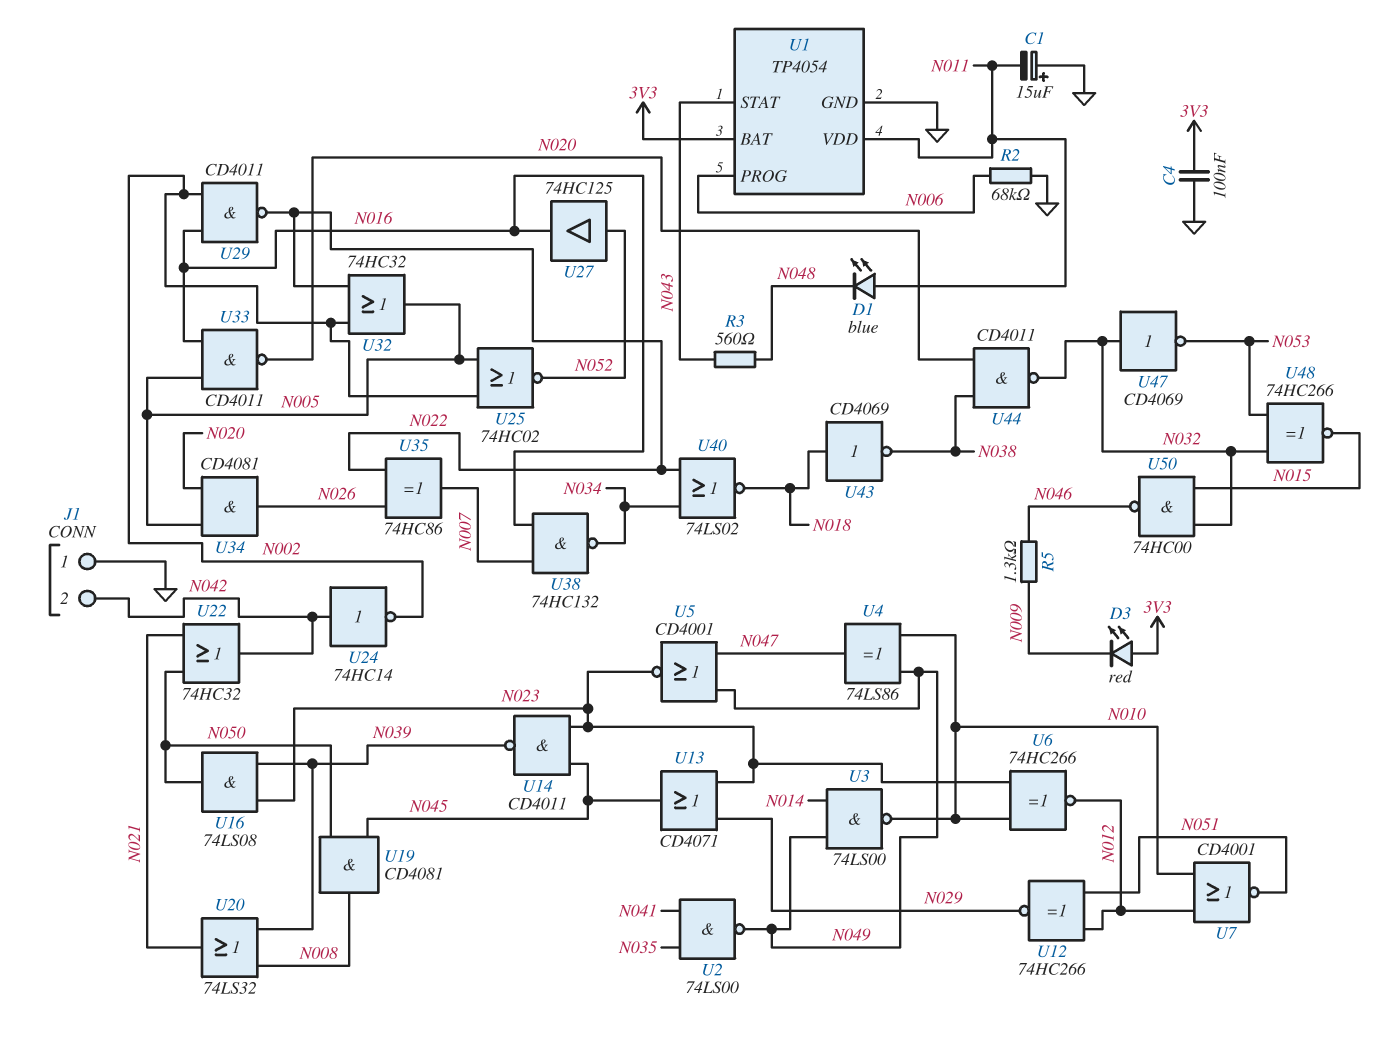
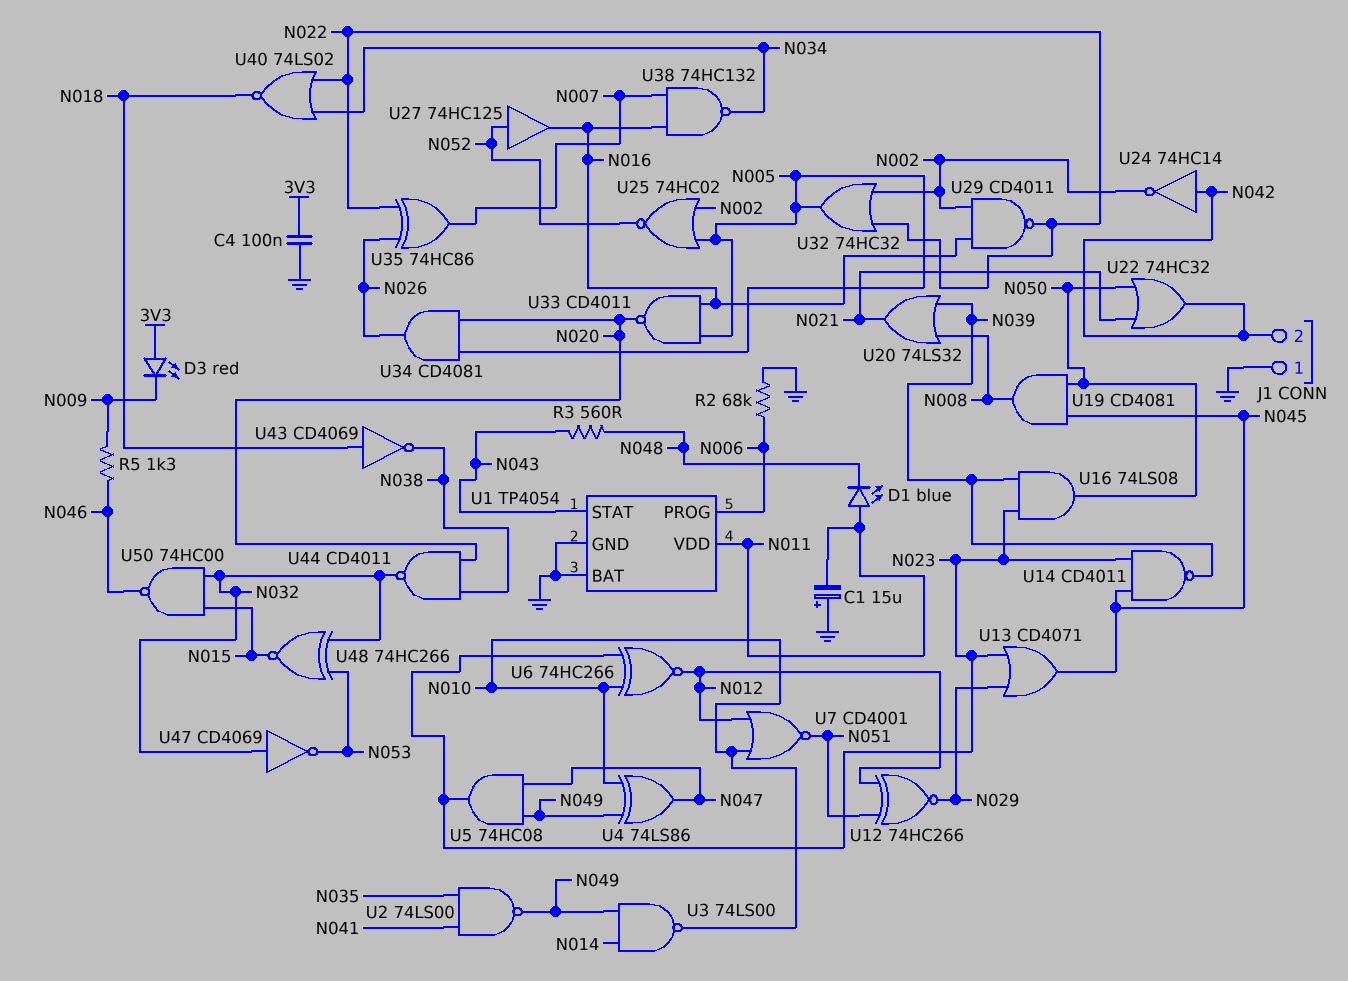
U1 pin BAT: 3V3 -> GND
U5: NOR CD4001 (in N047, in N049, out N023) -> AND 74HC08 (in N047, in N049, out N023)

